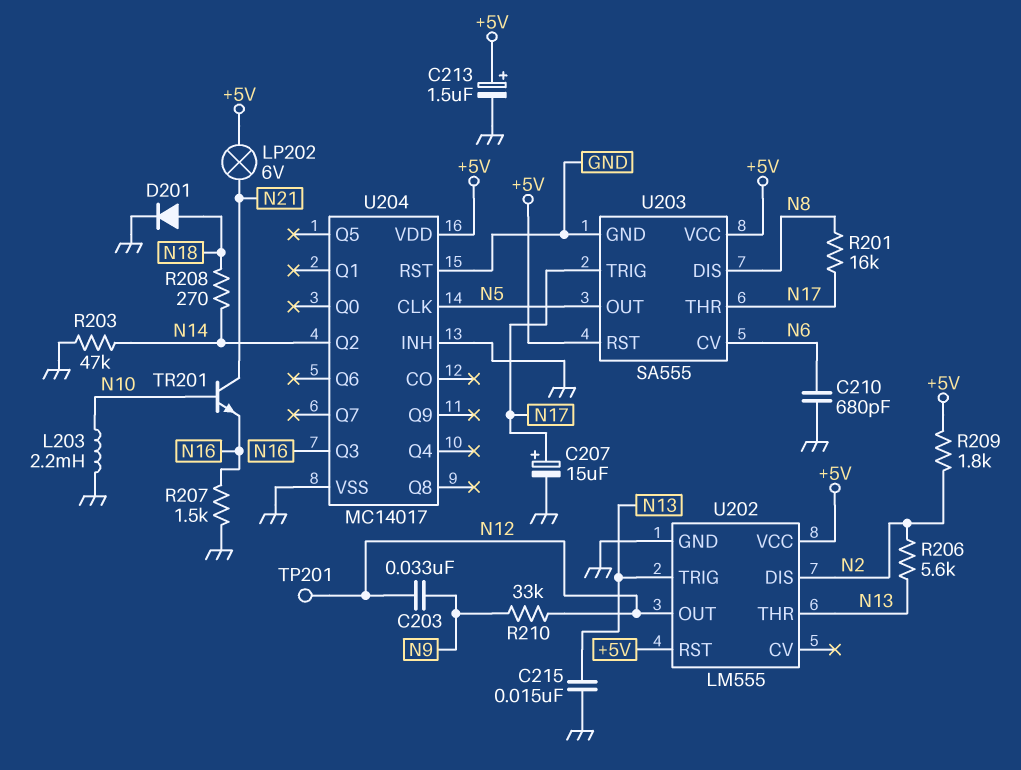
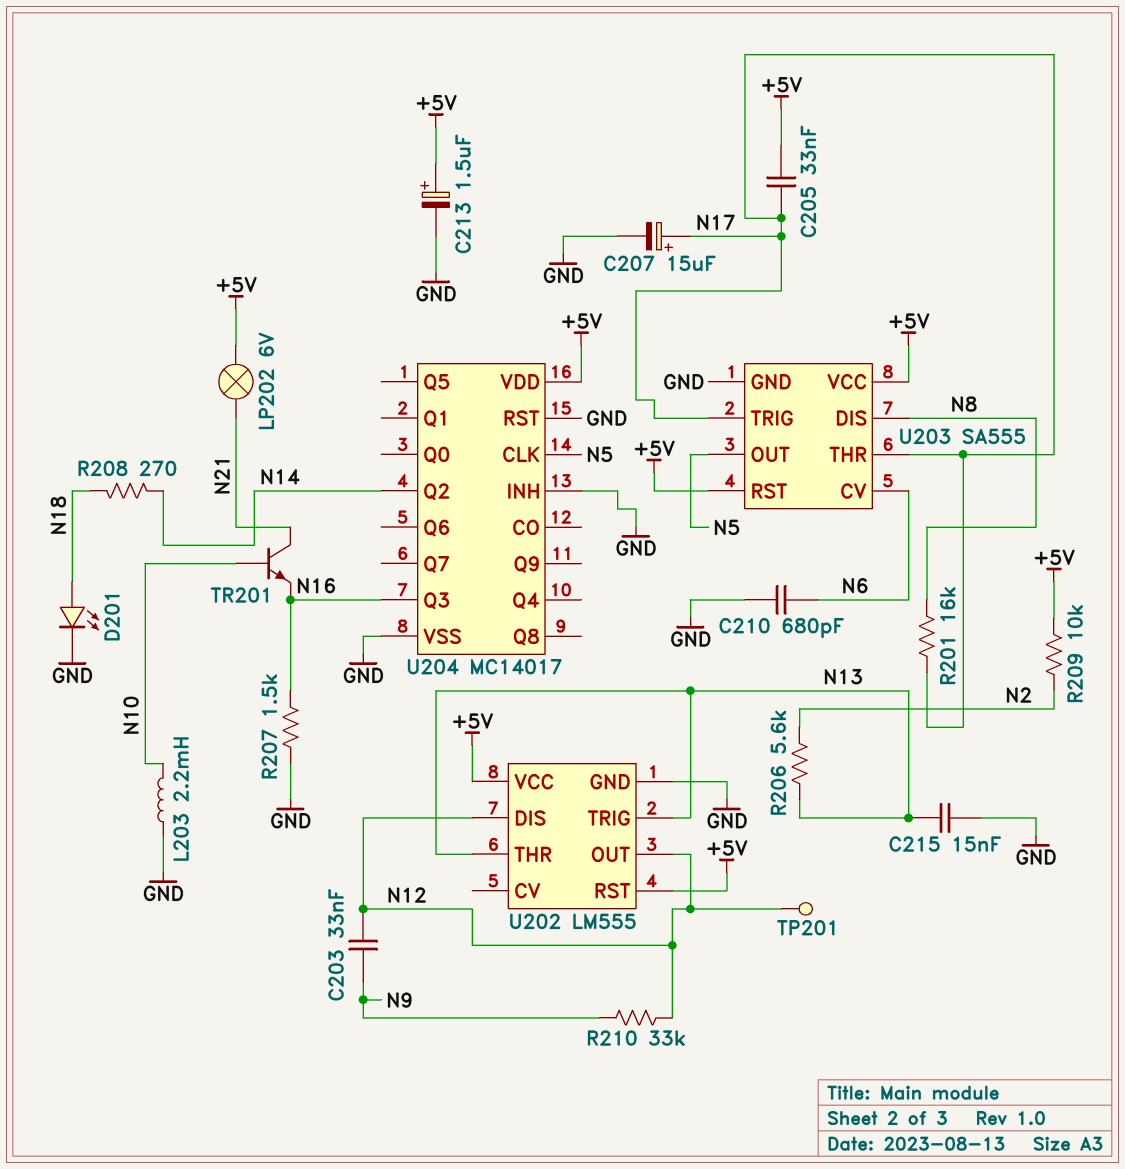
C205: none -> 33nF (+5V, N17)
D201: diode (A N18, K GND) -> LED (A N18, K GND)
R203: 47k (GND, N14) -> none
R209: 1.8k (+5V, N2) -> 10k (+5V, N2)
U202 pin DIS: N2 -> N12

